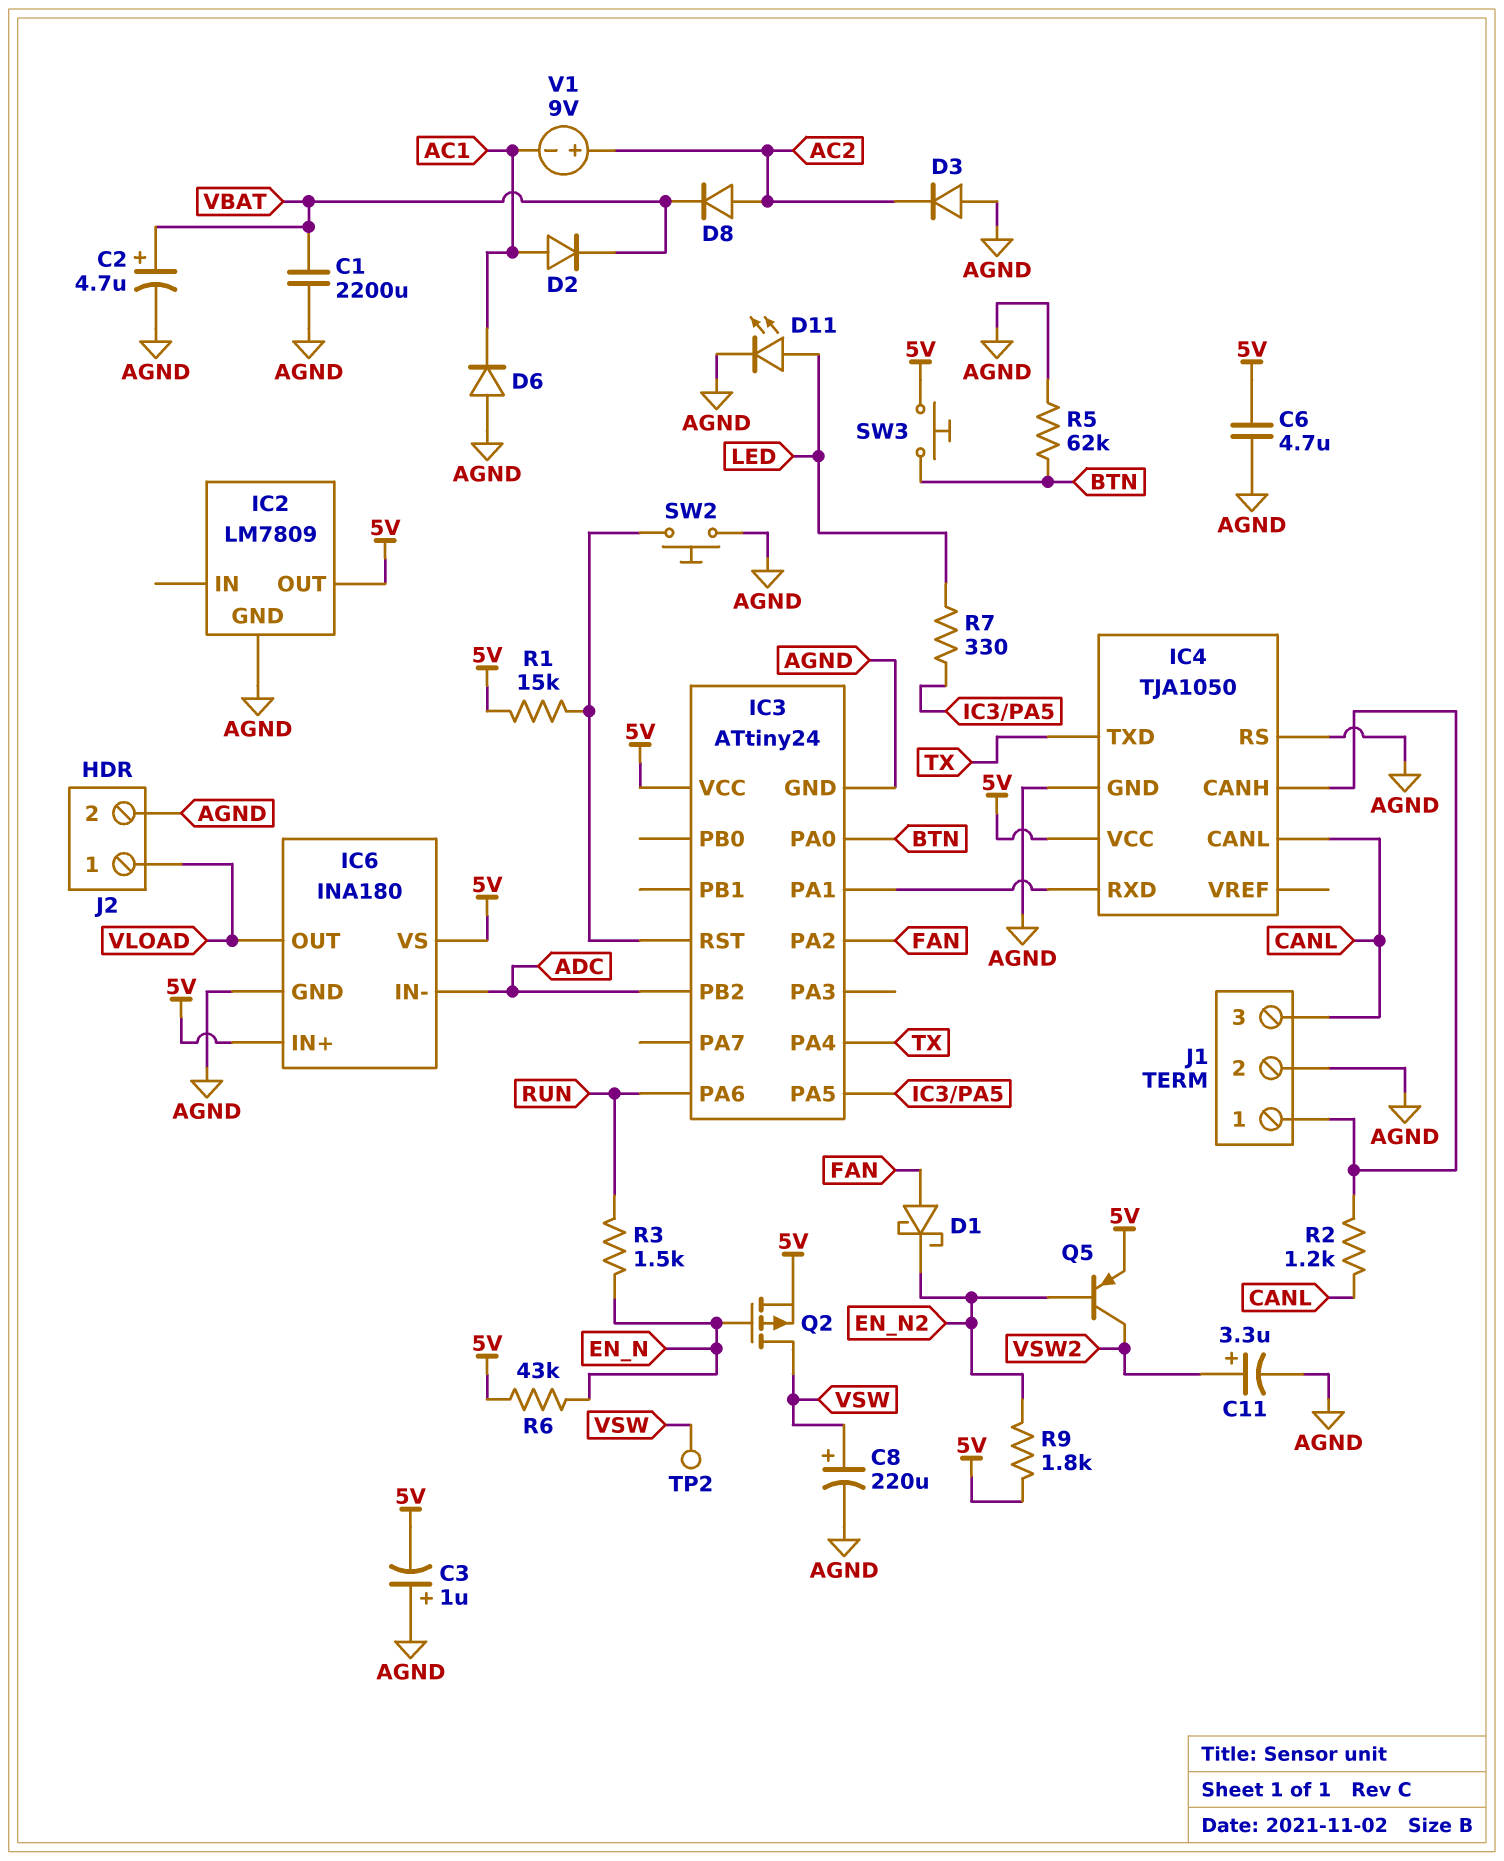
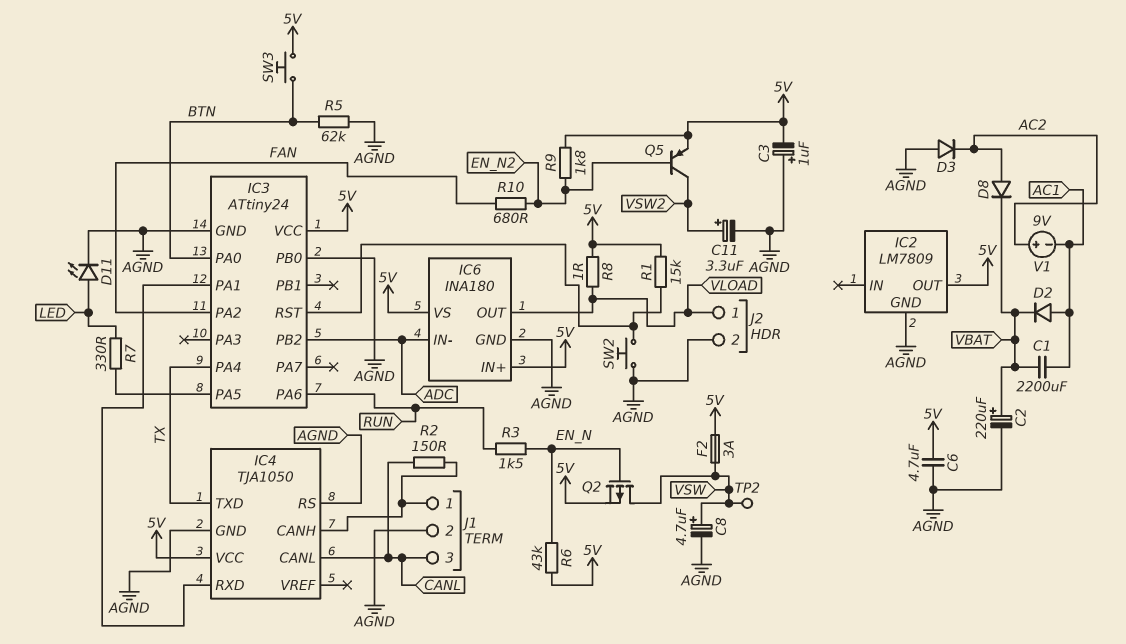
C1: 2200uF (AGND, VBAT) -> 2200uF (AC1, VBAT)
C2: 4.7uF (plus VBAT, minus AGND) -> 220uF (plus VBAT, minus AGND)
C8: 220uF (plus VSW, minus AGND) -> 4.7uF (plus VSW, minus AGND)
D1: schottky (A FAN, K EN_N2) -> none
D6: diode (A AGND, K AC1) -> none
F2: none -> 3A (5V, VSW)
IC3 pin PB0: none -> AGND
R2: 1.2k (CANL, IC4/CANH) -> 150 (CANL, IC4/CANH)
R8: none -> 1 (5V, VLOAD)
R10: none -> 680 (EN_N2, FAN)

